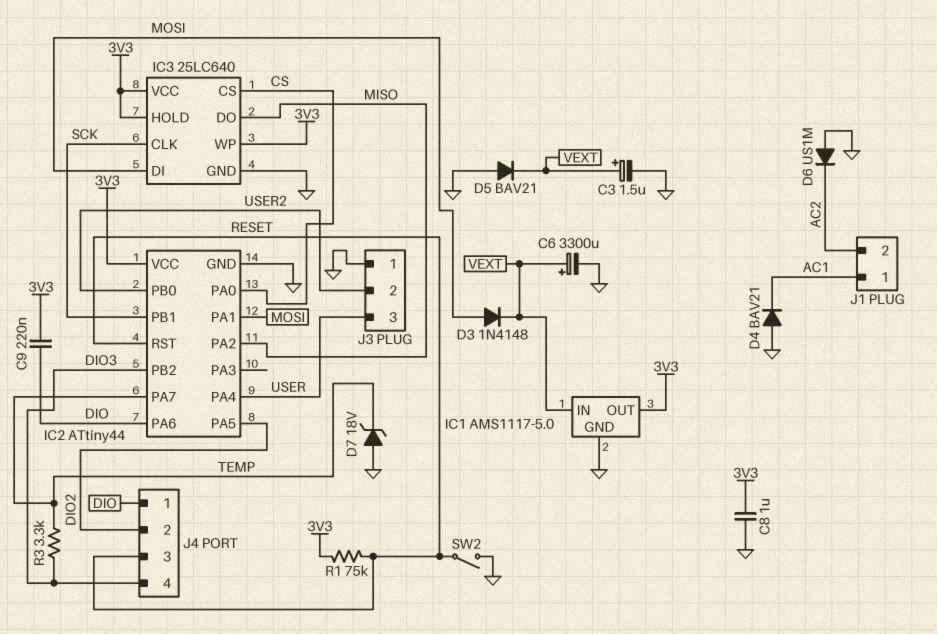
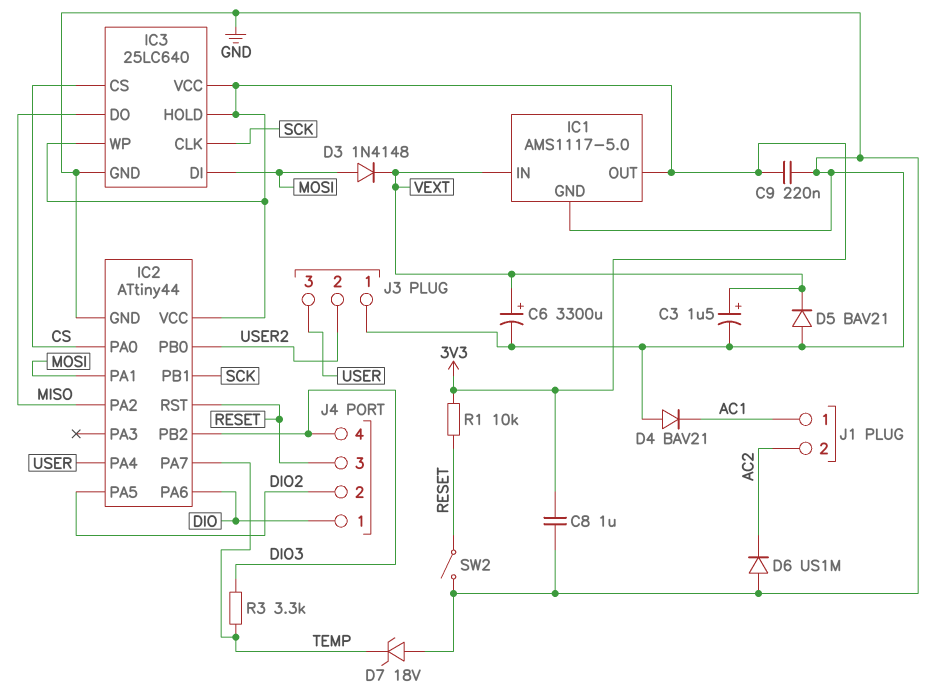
C9: 220nF (3V3, DIO) -> 220nF (3V3, GND)
R1: 75k (3V3, RESET) -> 10k (3V3, RESET)

